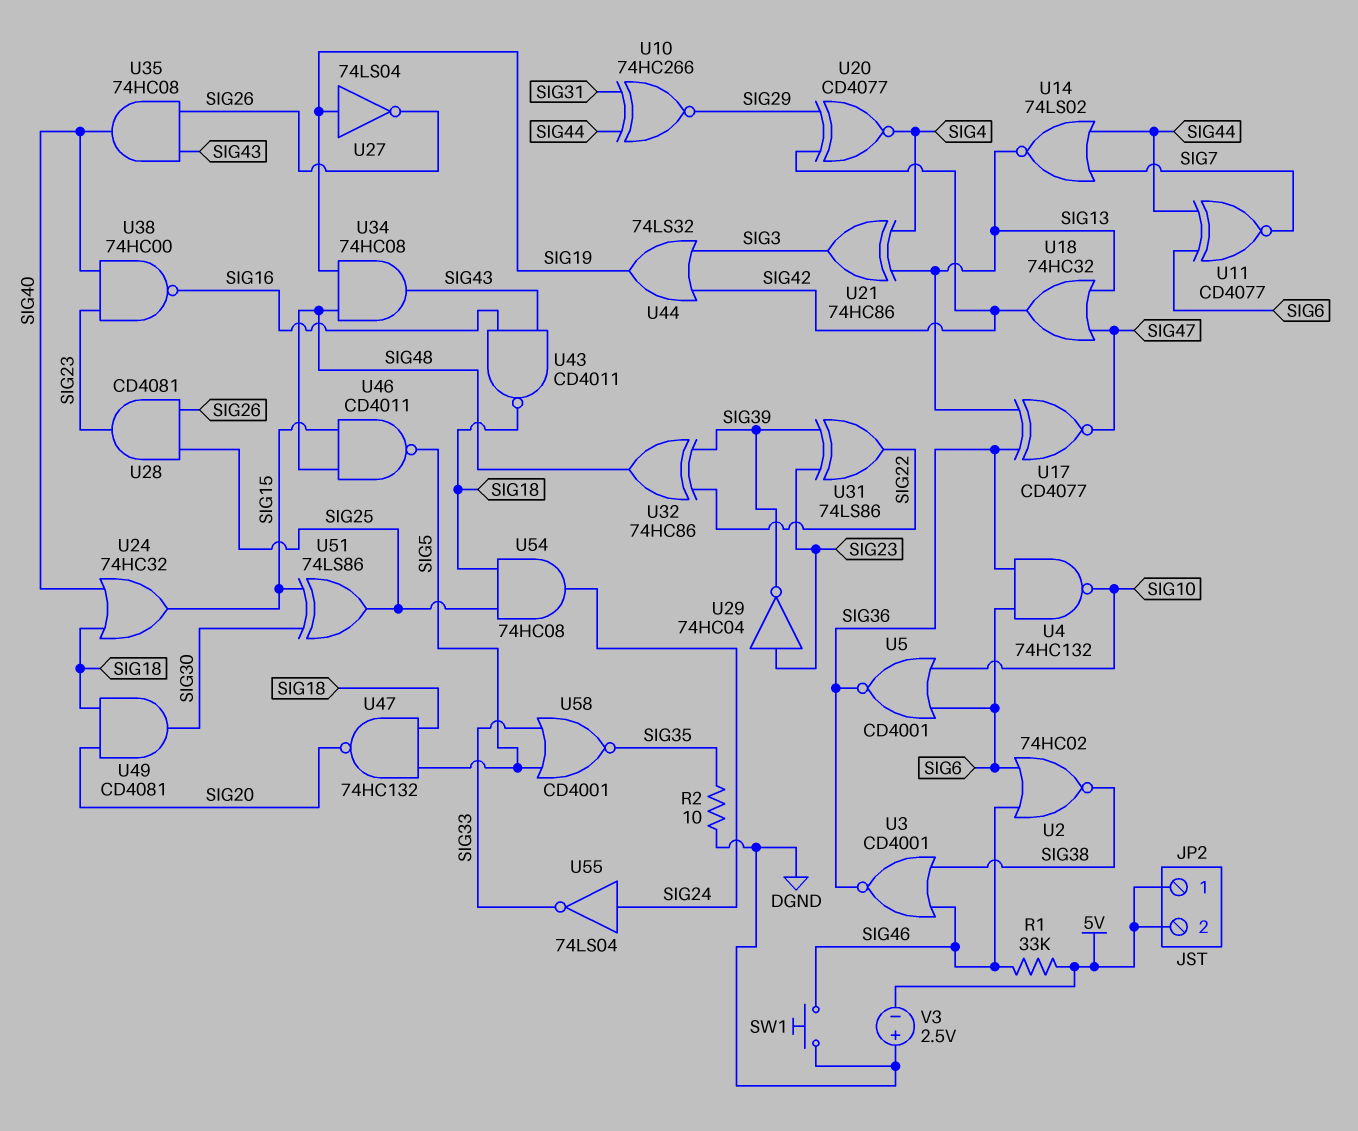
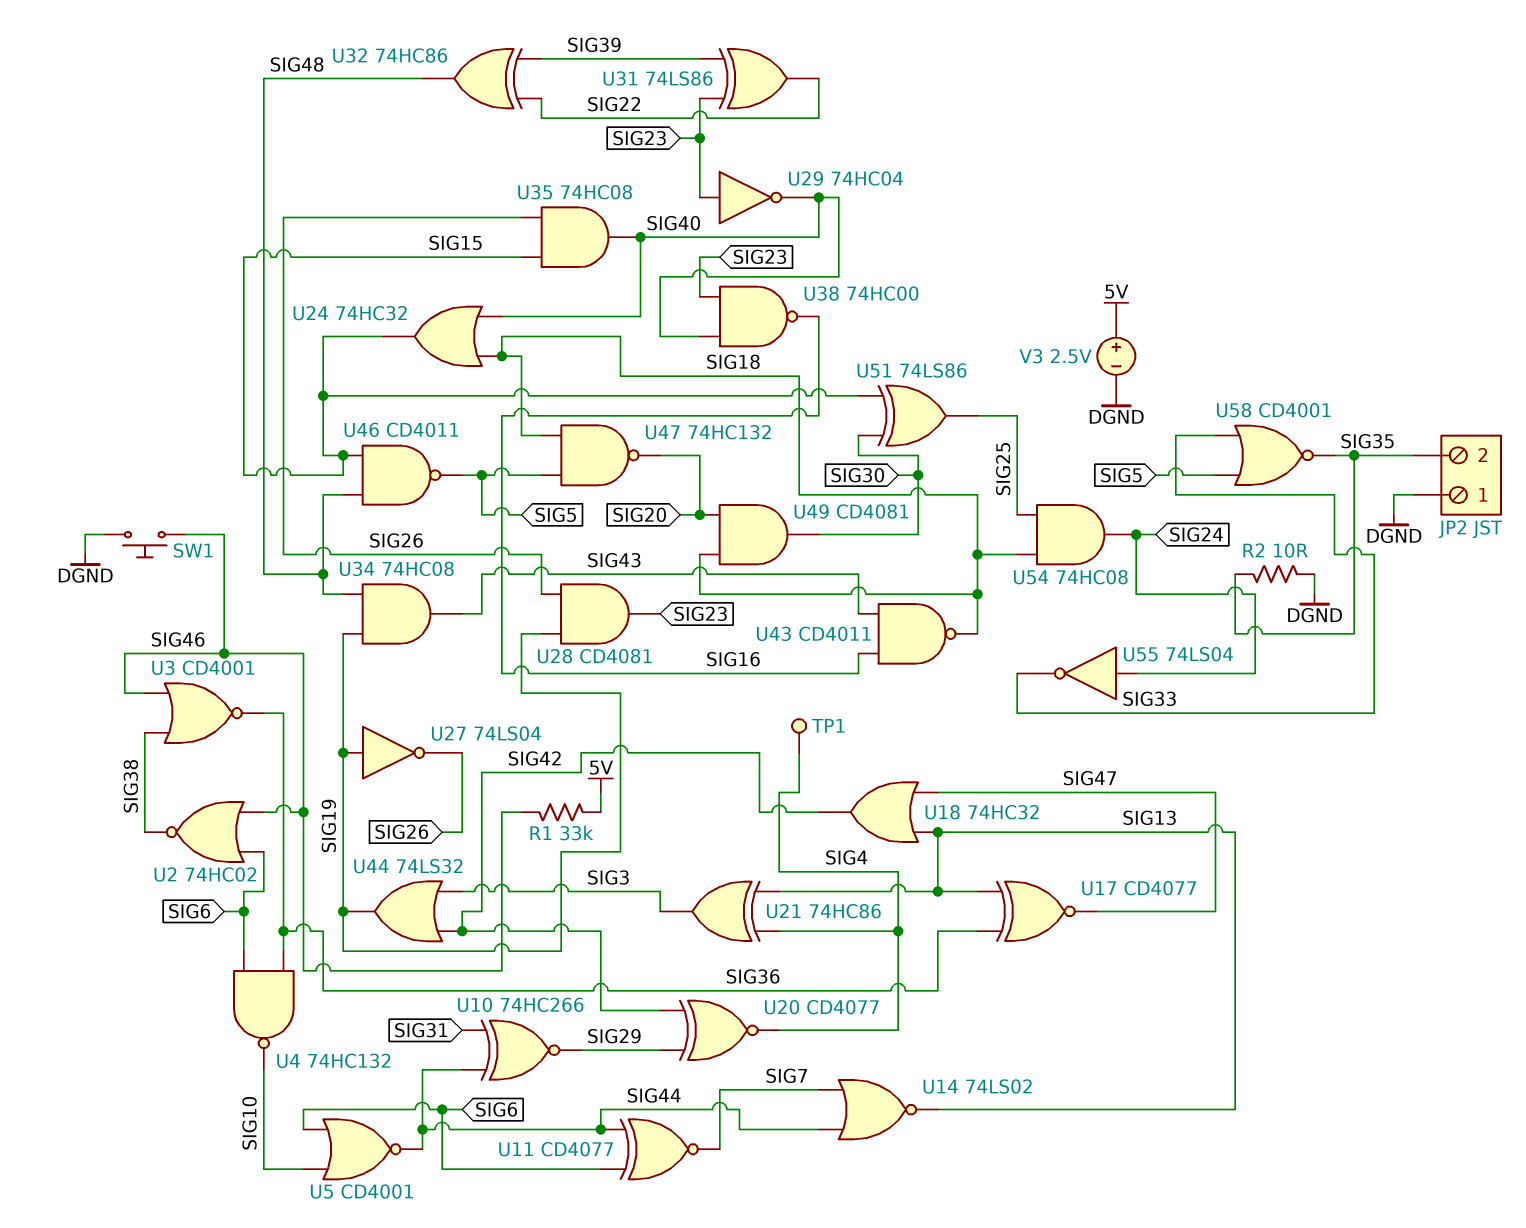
JP2 pin 1: 5V -> DGND
JP2 pin 2: 5V -> SIG35
TP1: none -> test point (SIG4)
U5: NOR CD4001 (in SIG6, in SIG10, out SIG36) -> NOR CD4001 (in SIG6, in SIG10, out SIG44)
U28: AND CD4081 (in SIG25, in SIG26, out SIG23) -> AND CD4081 (in SIG19, in SIG26, out SIG23)
U29: NOT 74HC04 (in SIG23, out SIG39) -> NOT 74HC04 (in SIG23, out SIG40)
U35: AND 74HC08 (in SIG26, in SIG43, out SIG40) -> AND 74HC08 (in SIG15, in SIG26, out SIG40)
V3: 2.5V (plus DGND, minus 5V) -> 2.5V (plus 5V, minus DGND)

